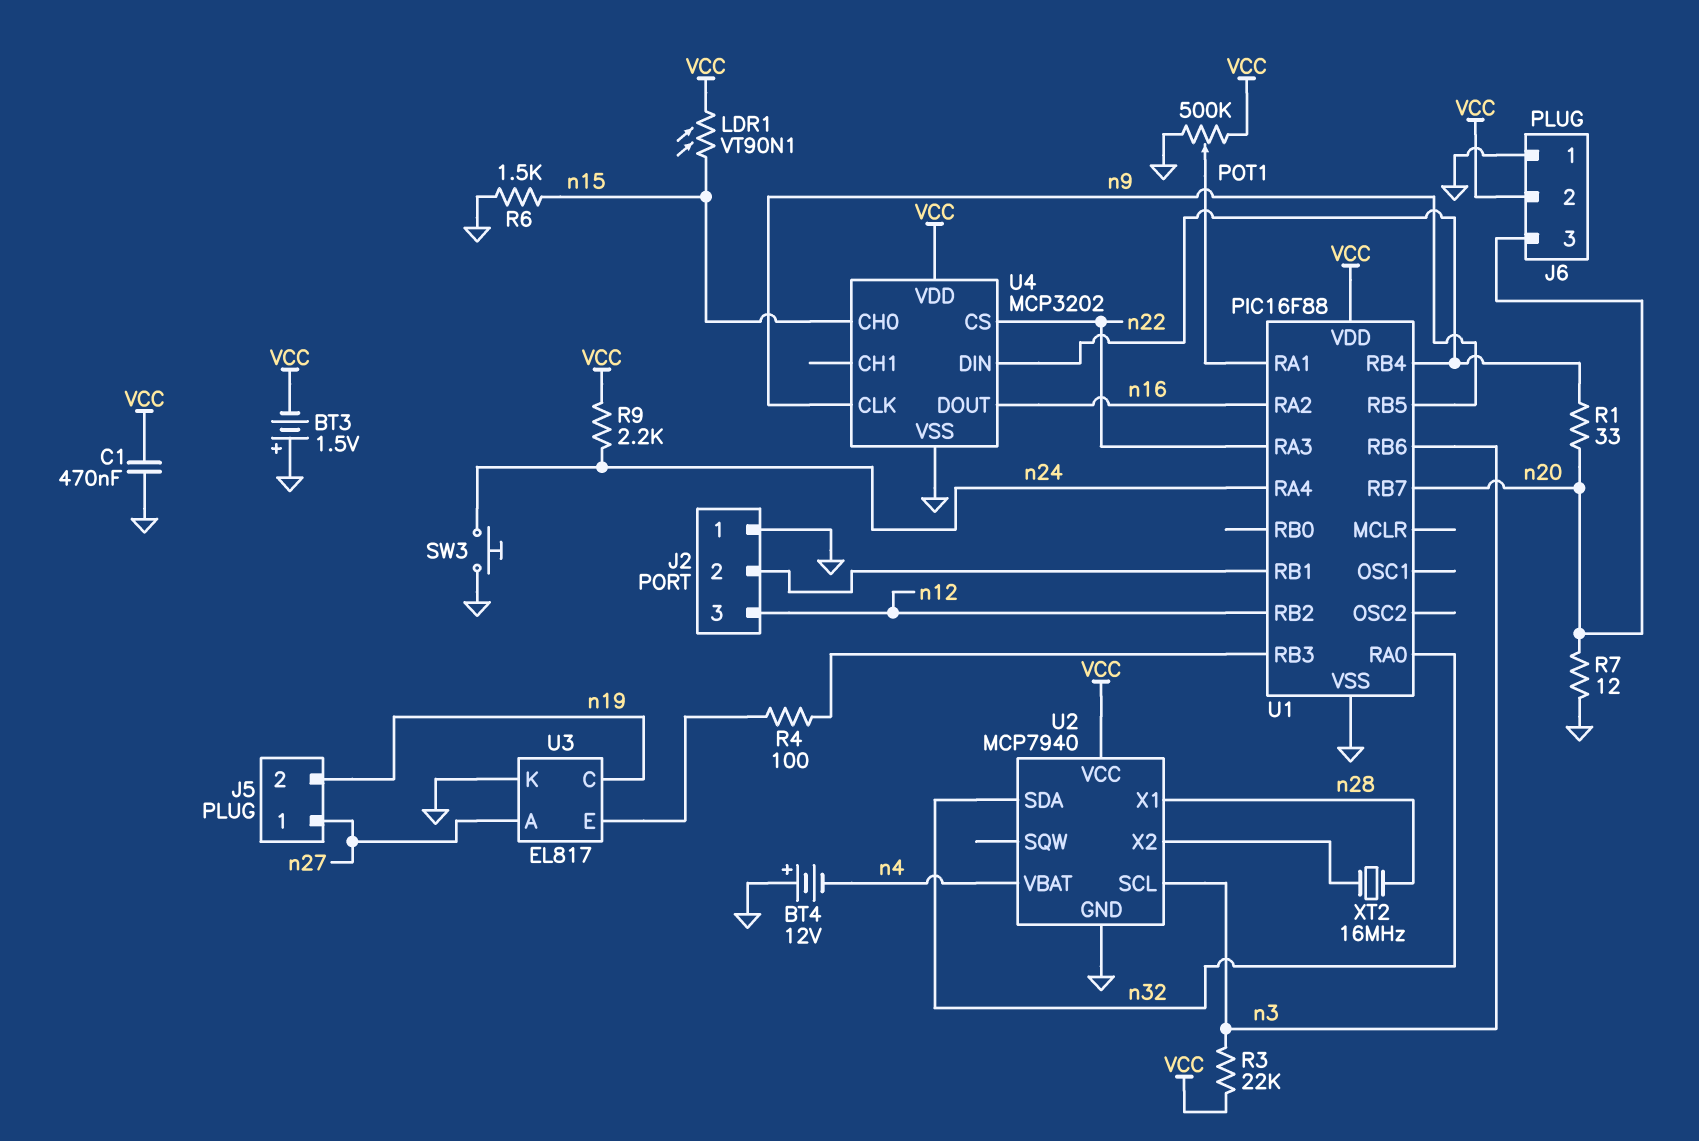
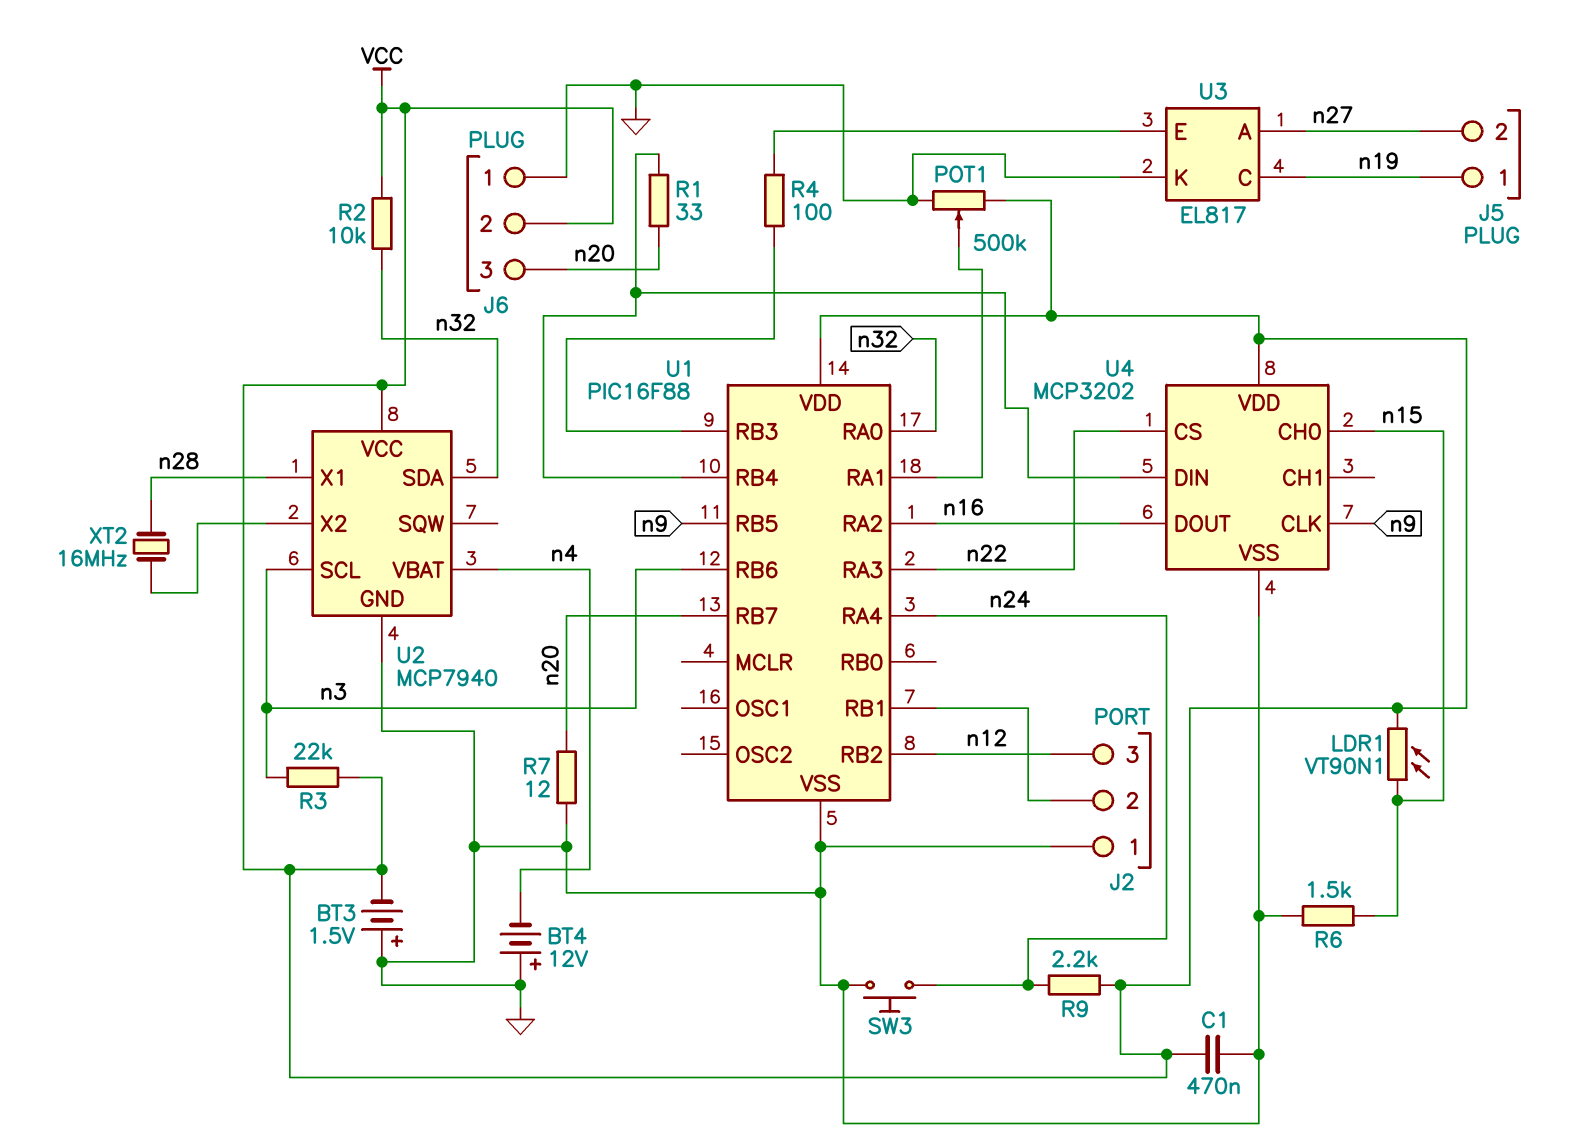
J5 pin 1: n27 -> n19
J5 pin 2: n19 -> n27
R2: none -> 10k (VCC, n32)

